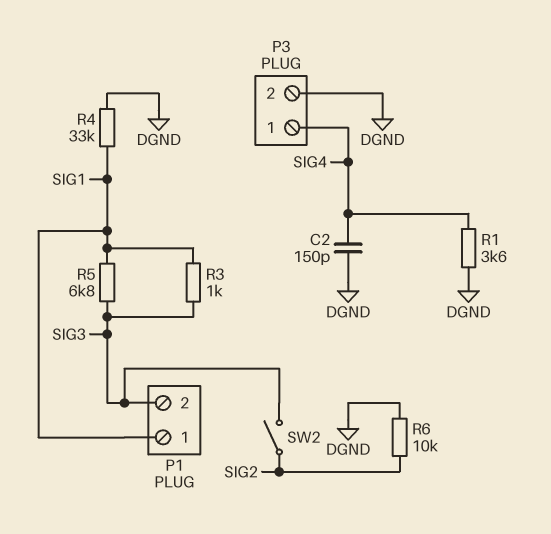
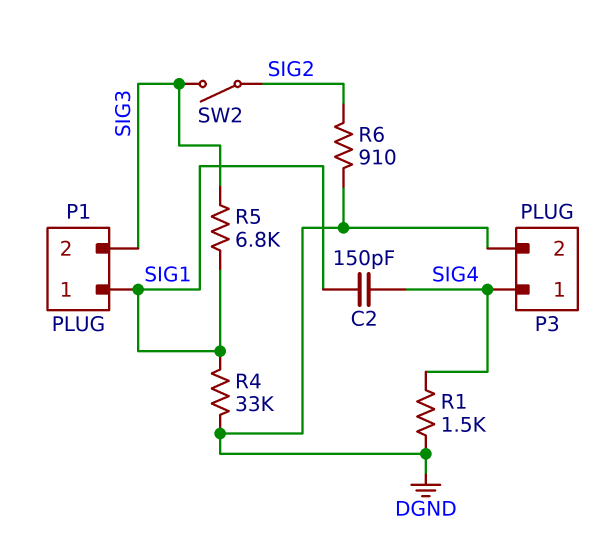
C2: 150pF (DGND, SIG4) -> 150pF (SIG1, SIG4)
R1: 3.6k (DGND, SIG4) -> 1.5k (DGND, SIG4)
R3: 1k (SIG1, SIG3) -> none
R6: 10k (DGND, SIG2) -> 910 (DGND, SIG2)

